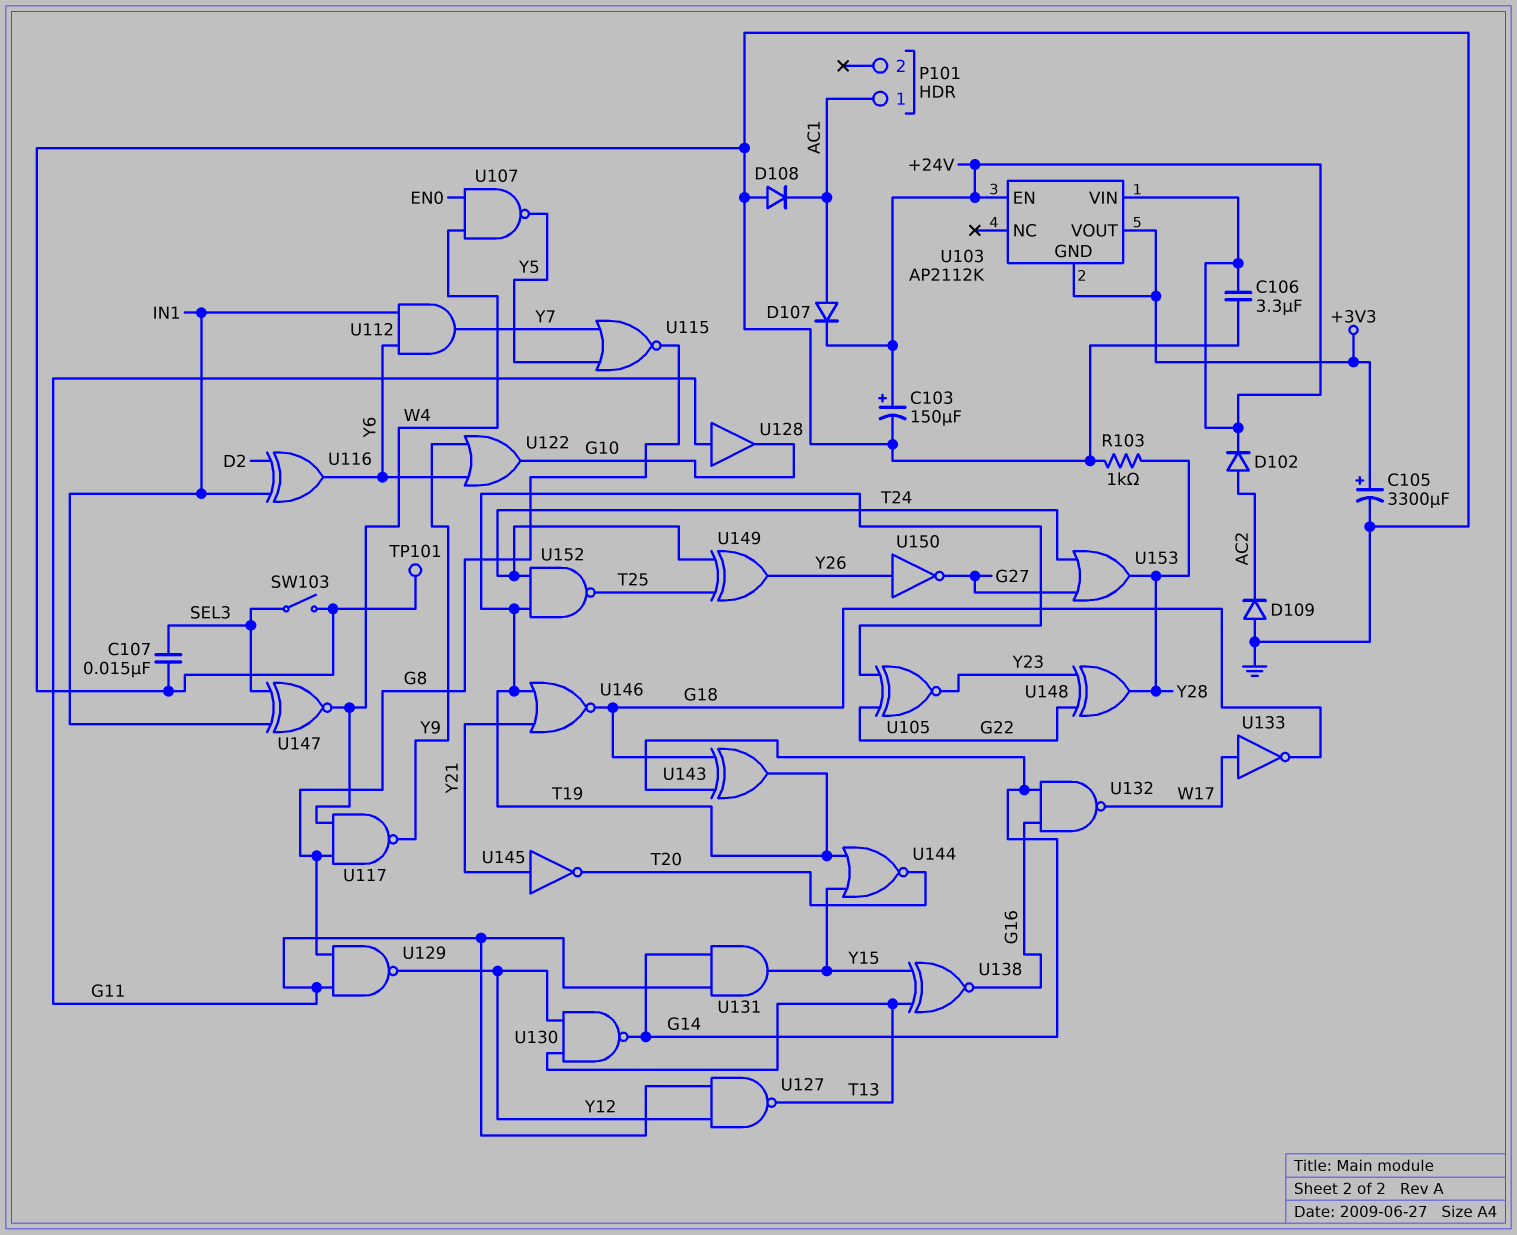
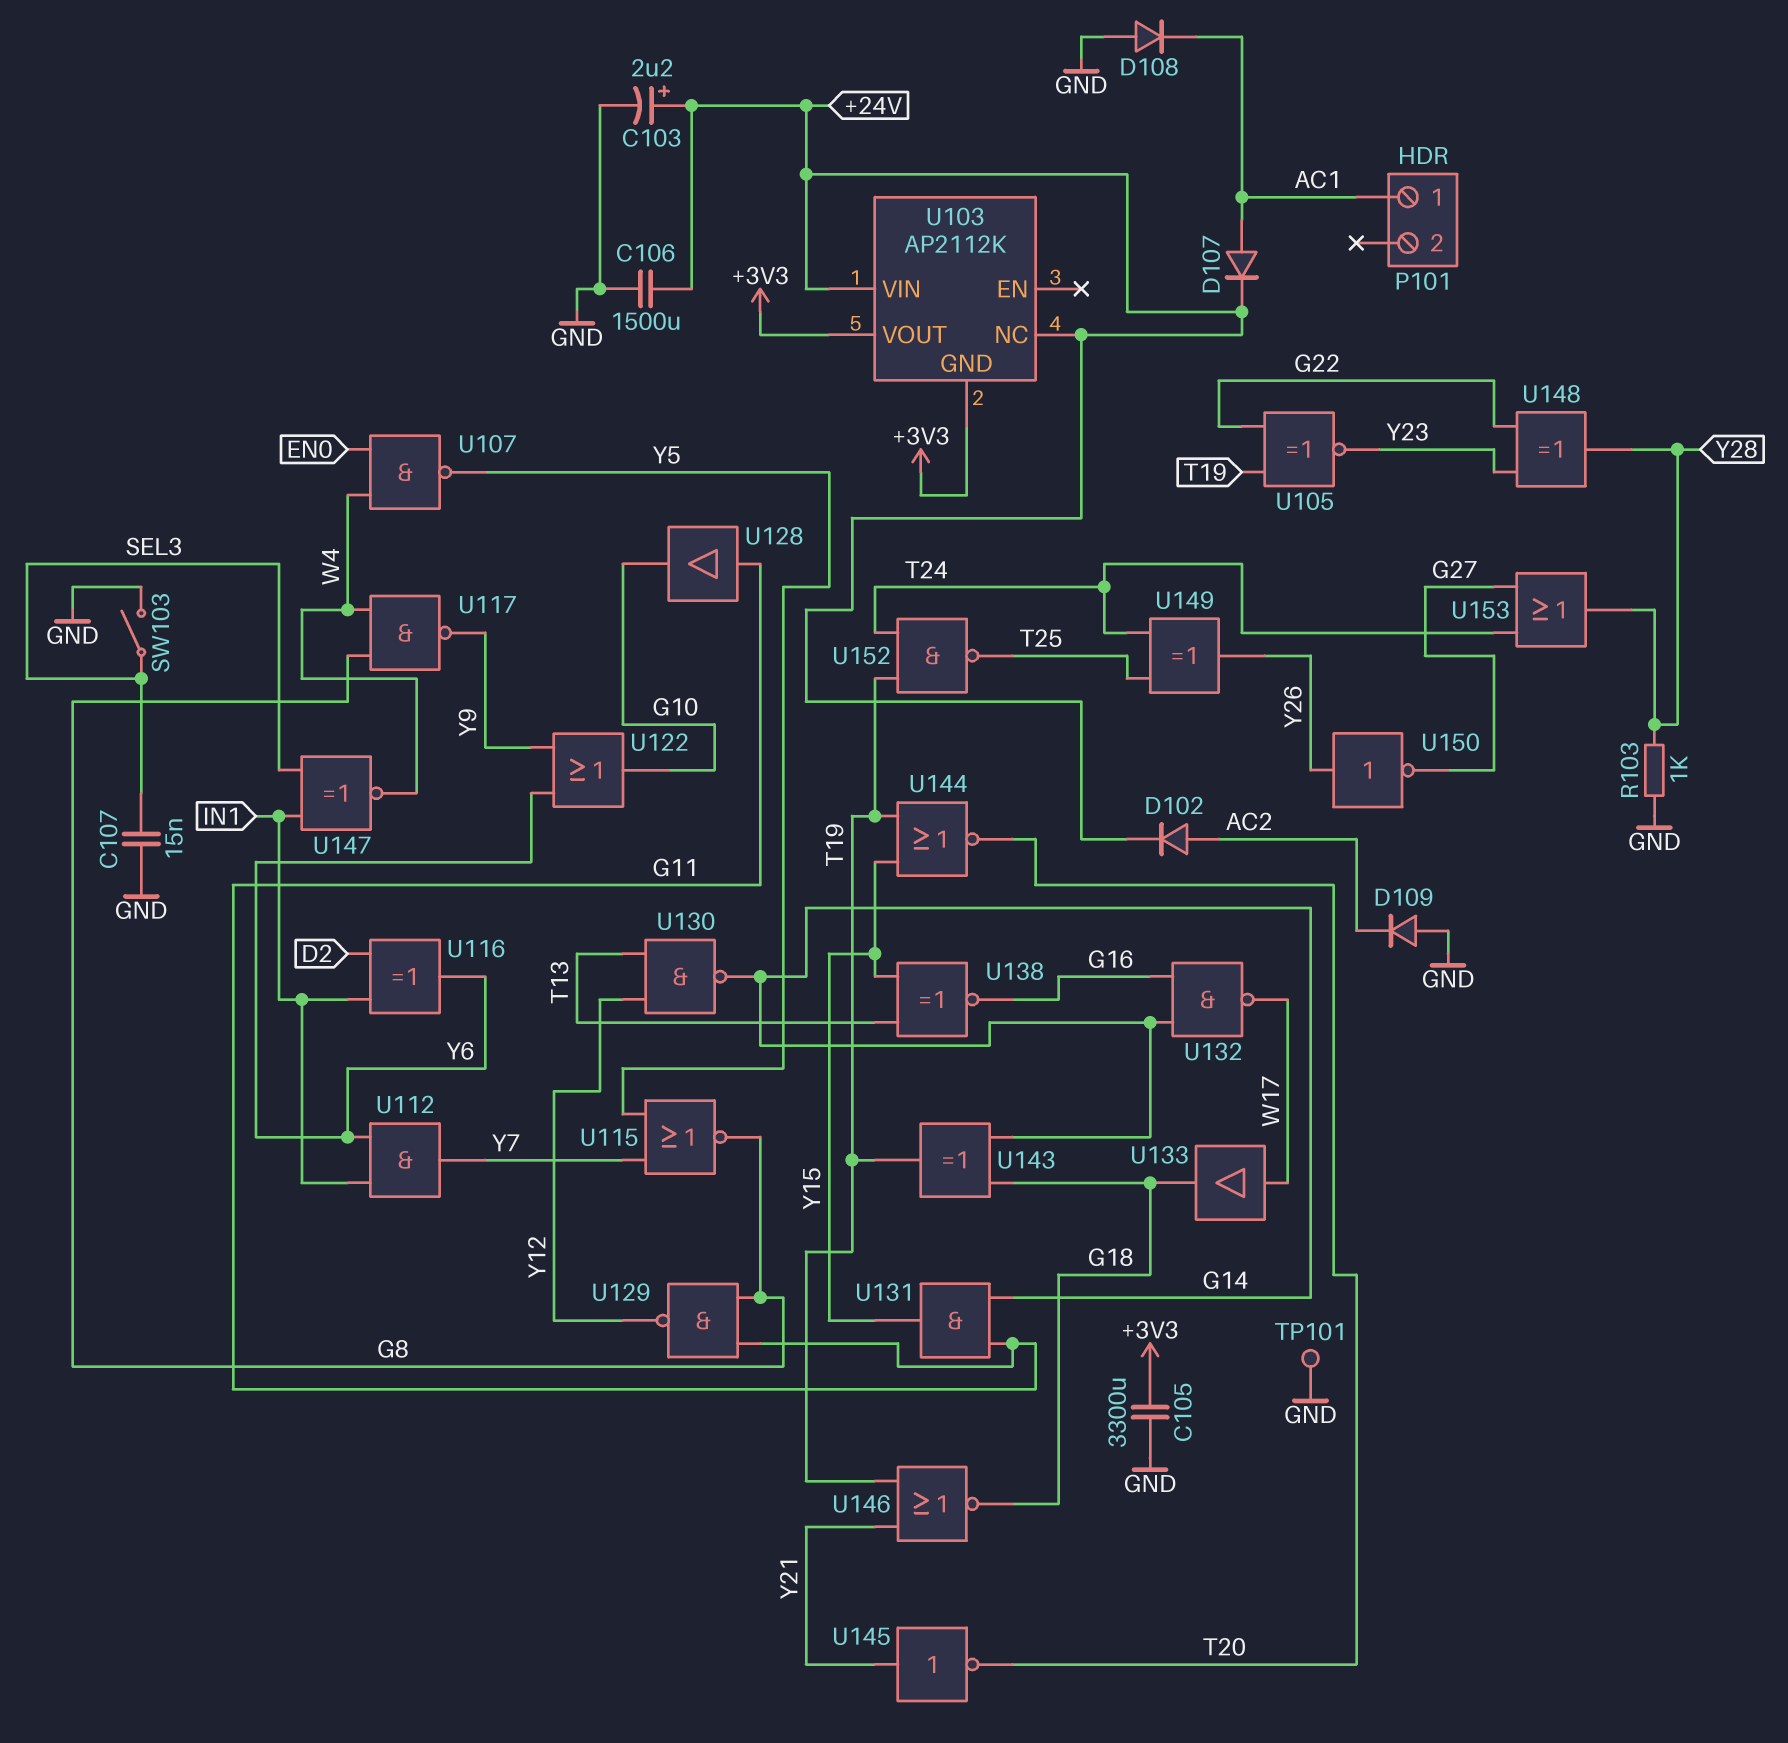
C103: 150uF (plus +24V, minus GND) -> 2.2uF (plus +24V, minus GND)
C105: 3300uF (plus +3V3, minus GND) -> 3300uF (+3V3, GND)
C106: 3.3uF (+24V, GND) -> 1500uF (+24V, GND)
U103 pin EN: +24V -> none
U103 pin NC: none -> +24V
U127: NAND (in G11, in Y12, out T13) -> none
U133: NOT (in W17, out G18) -> buffer (in W17, out G18)

